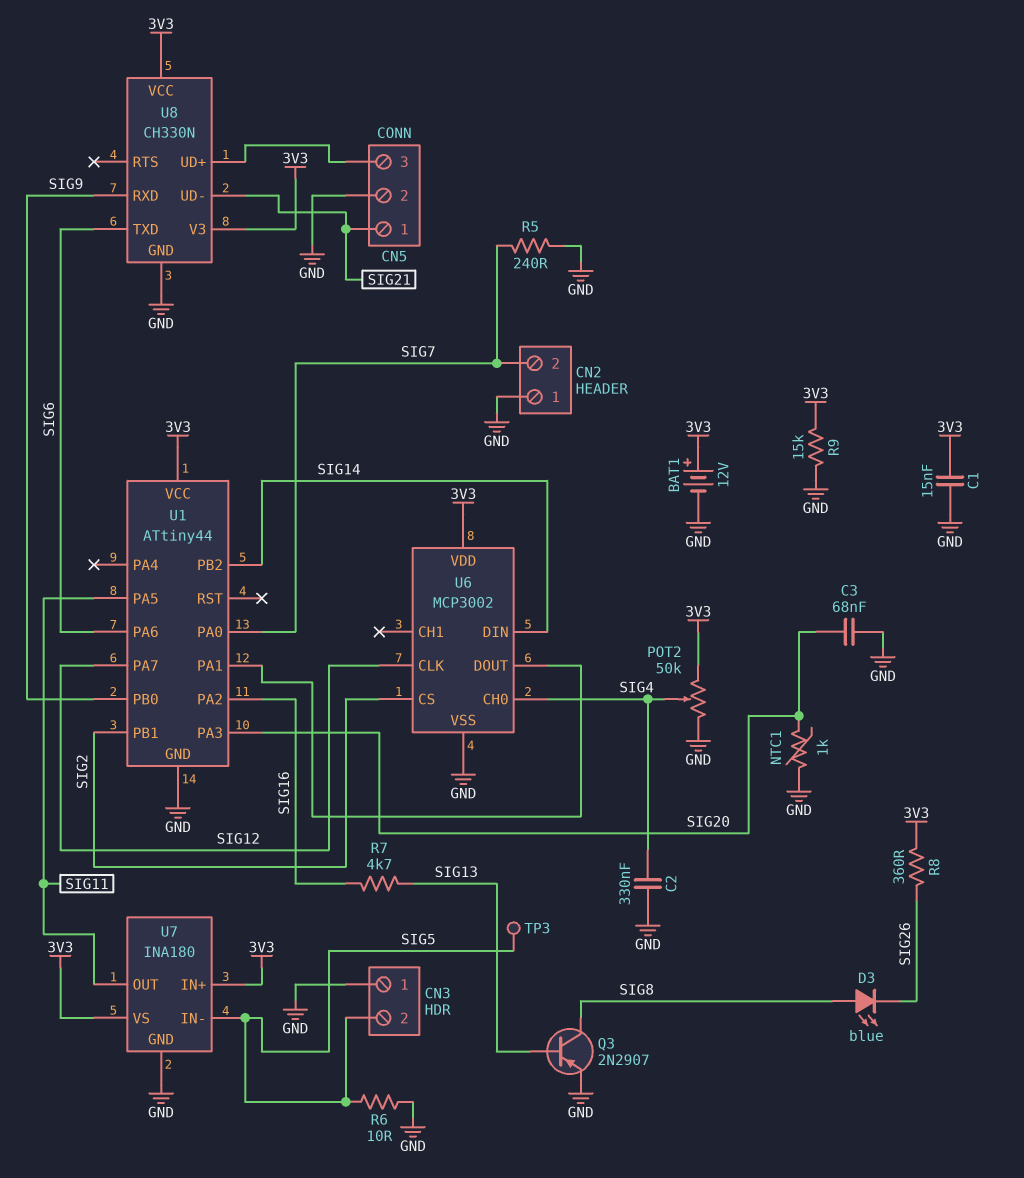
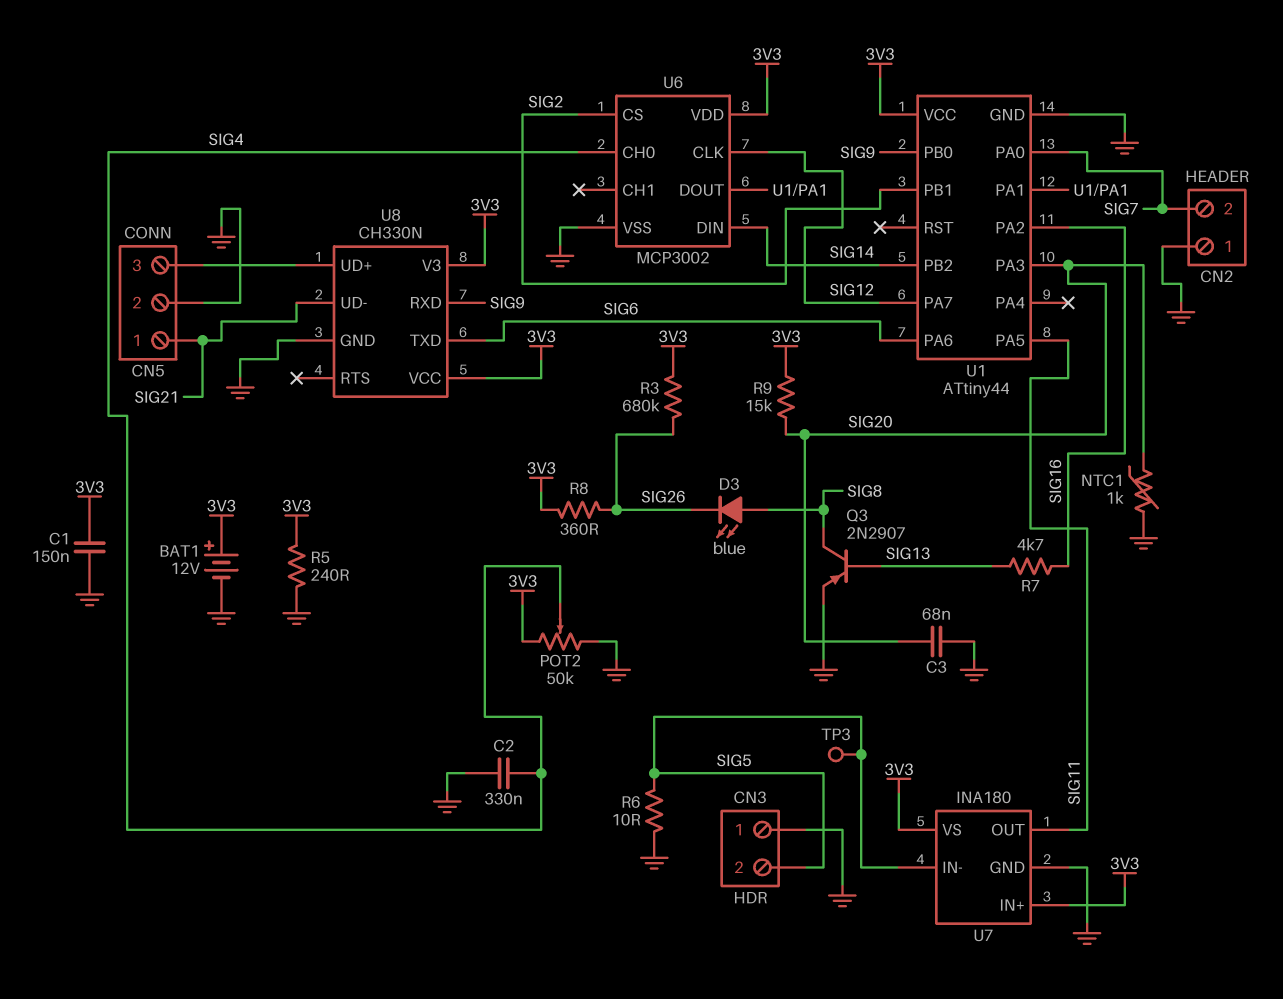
C1: 15nF (3V3, GND) -> 150nF (3V3, GND)
R3: none -> 680k (3V3, SIG26)
R5: 240 (GND, SIG7) -> 240 (3V3, GND)
R9: 15k (3V3, GND) -> 15k (3V3, SIG20)

